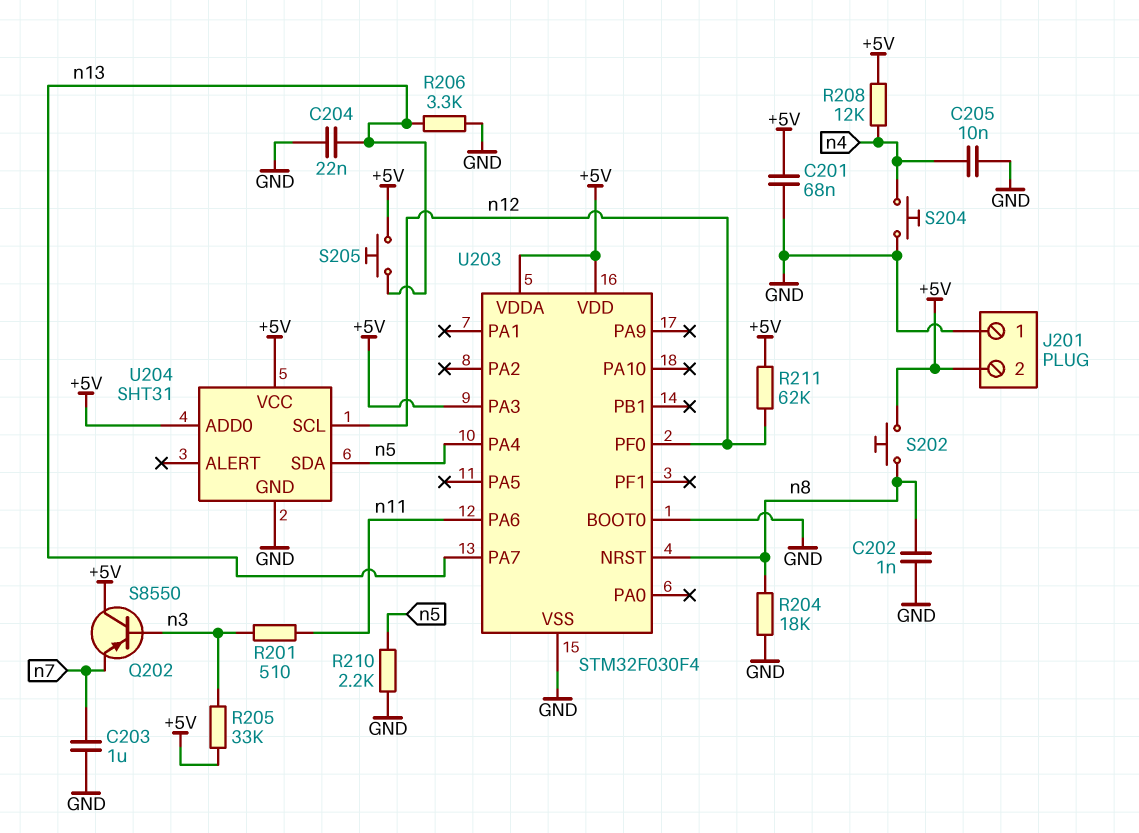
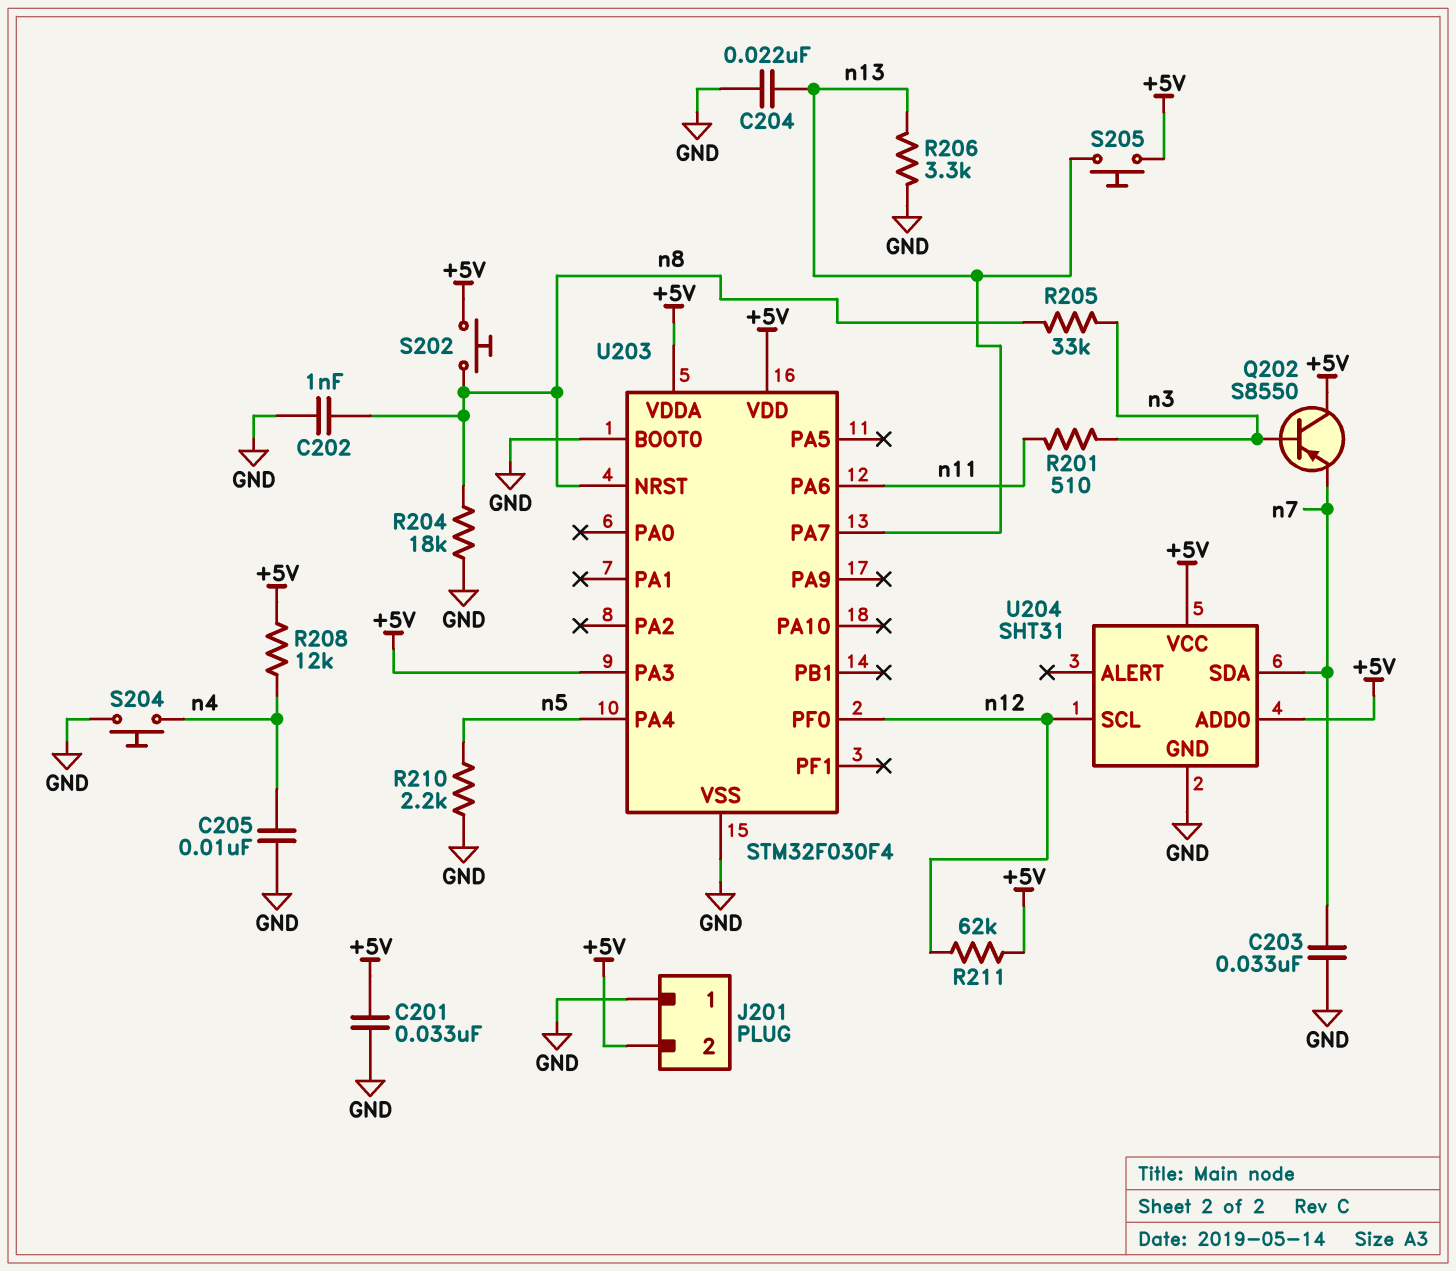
C201: 68nF (+5V, GND) -> 33nF (+5V, GND)
C203: 1uF (GND, n7) -> 33nF (GND, n7)
R205: 33k (+5V, n3) -> 33k (n3, n8)
U204 pin SDA: n5 -> n7

